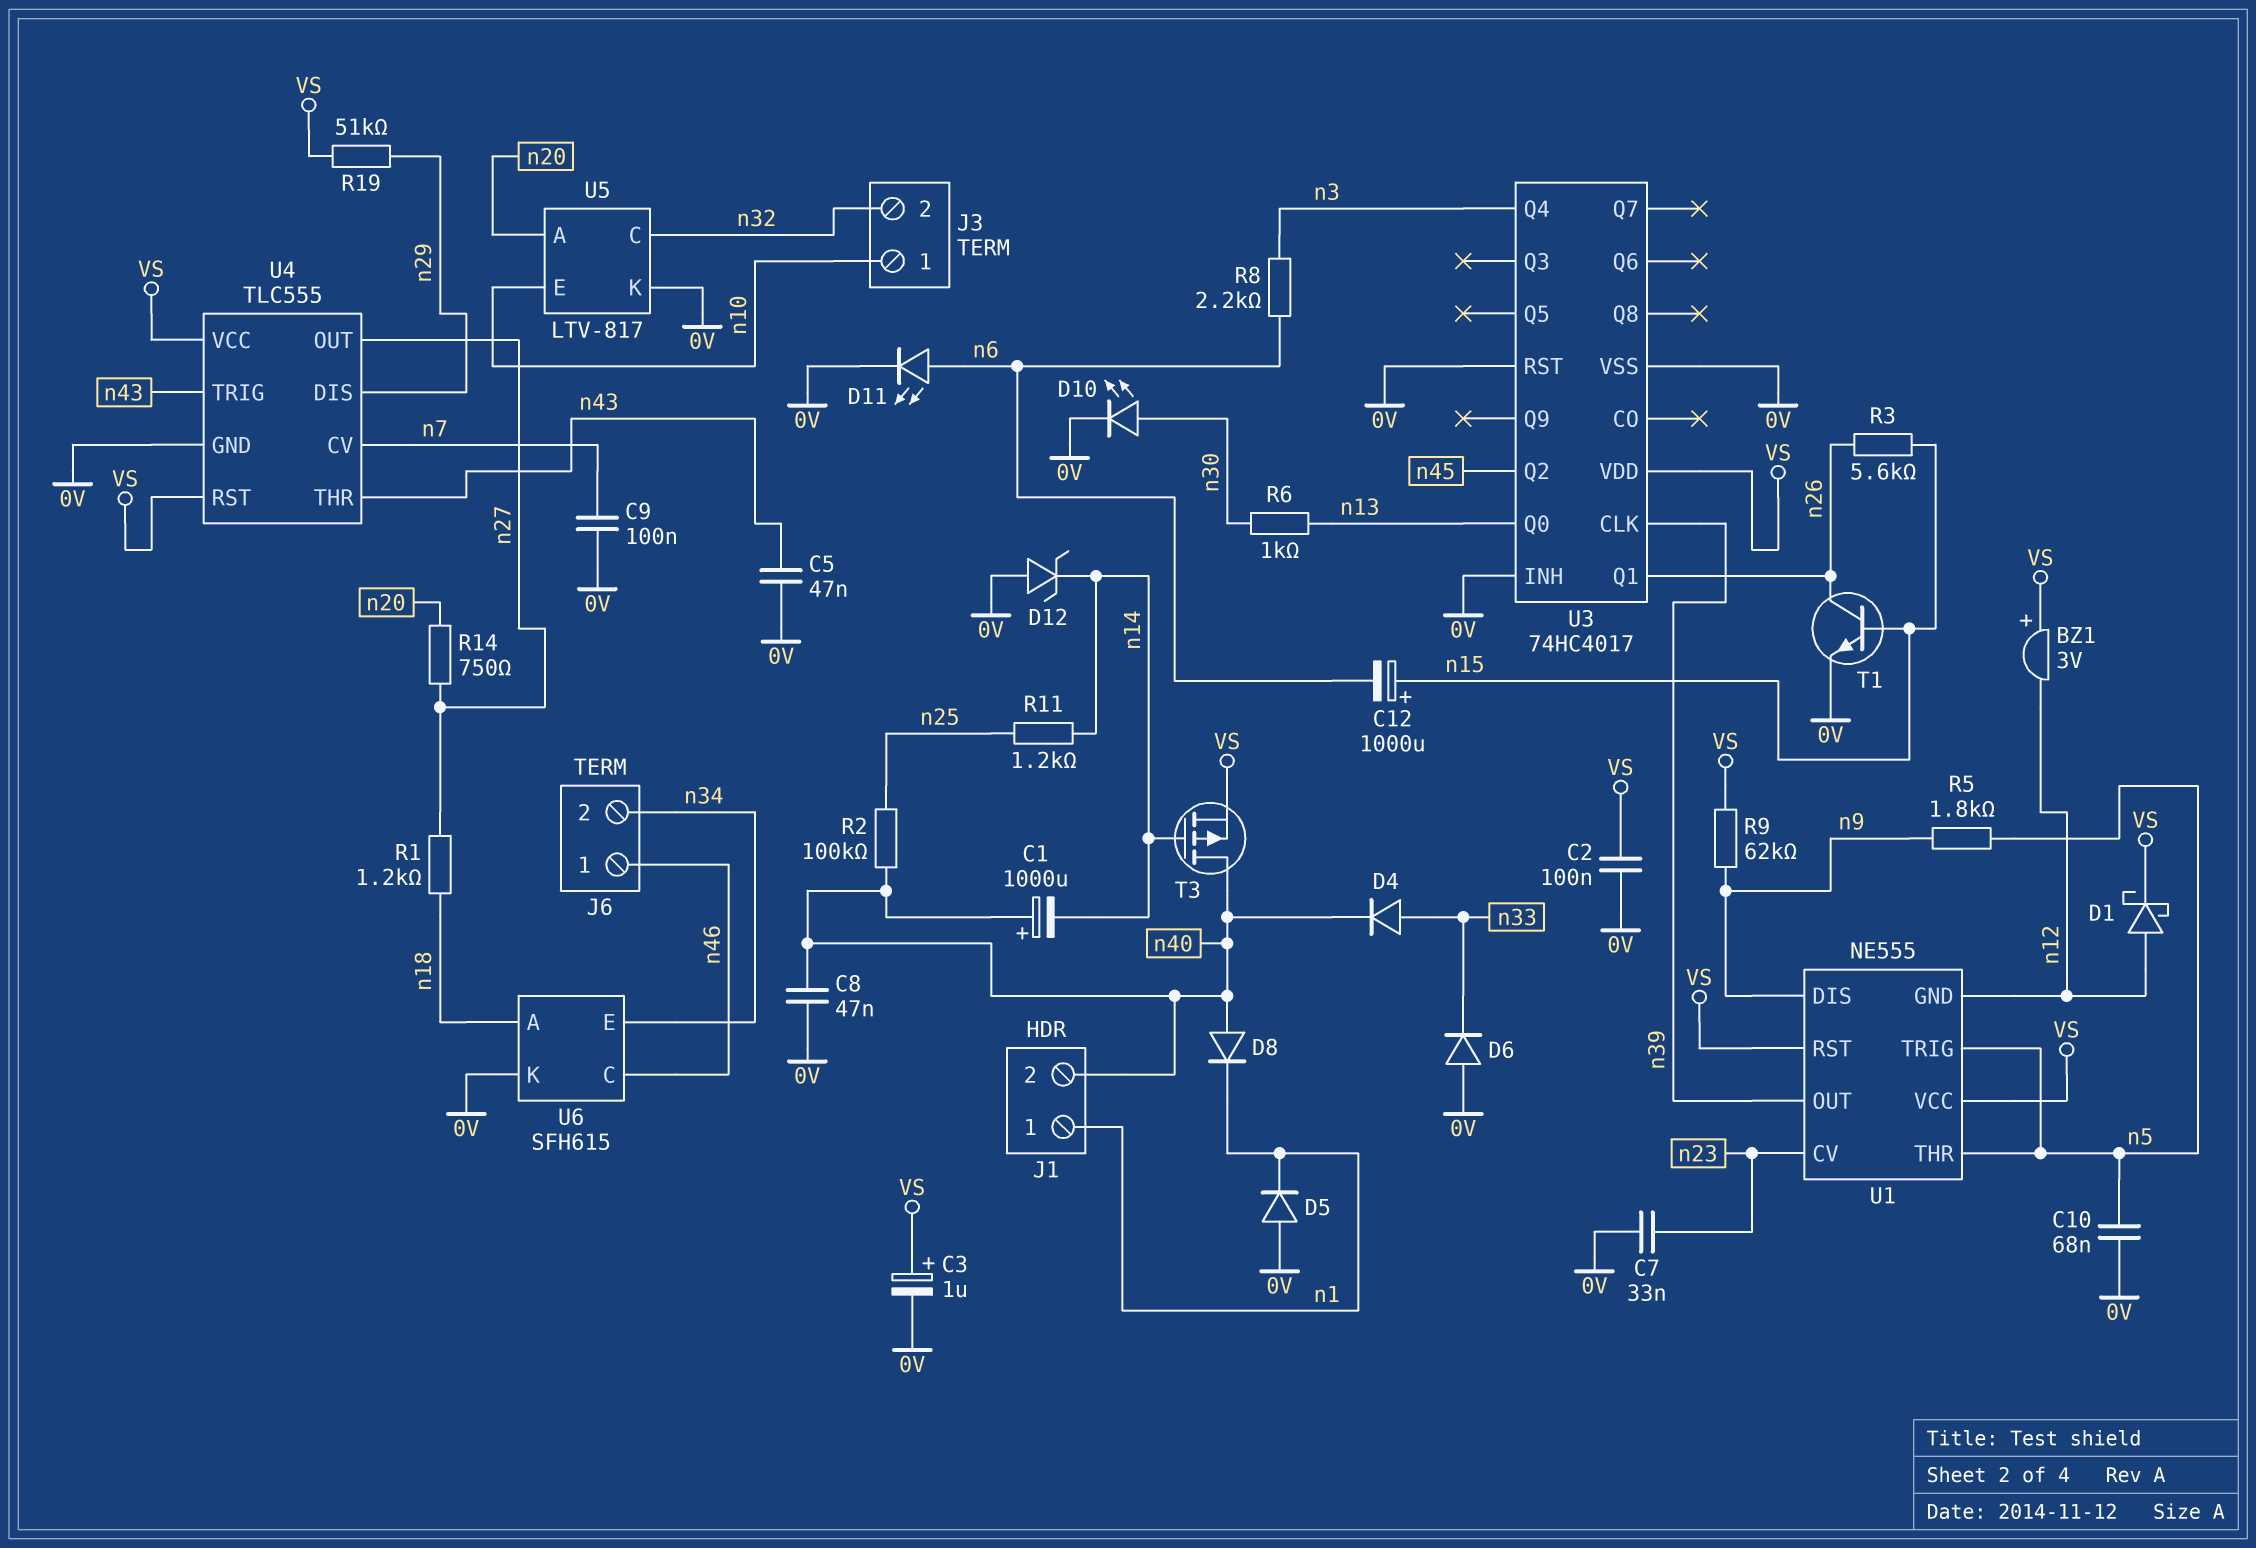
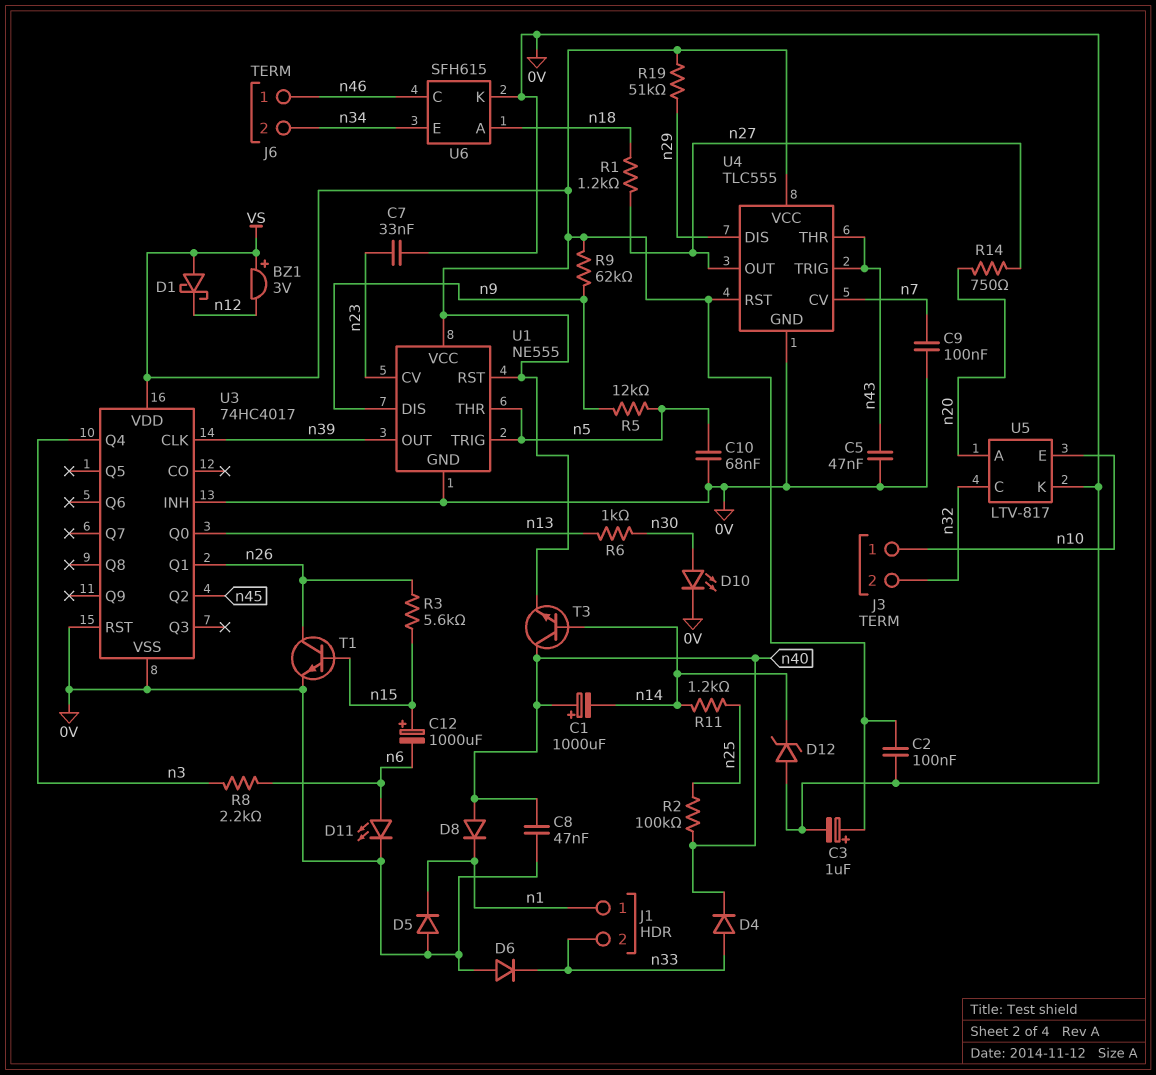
D1: schottky (A n12, K VS) -> schottky (A VS, K n12)
J1 pin 2: n40 -> n33
R5: 1.8k (n5, n9) -> 12k (n5, n9)
T3: PMOS (G n14, D n40, S VS) -> NPN (B n14, C n40, E VS)
U1 pin GND: n12 -> 0V

